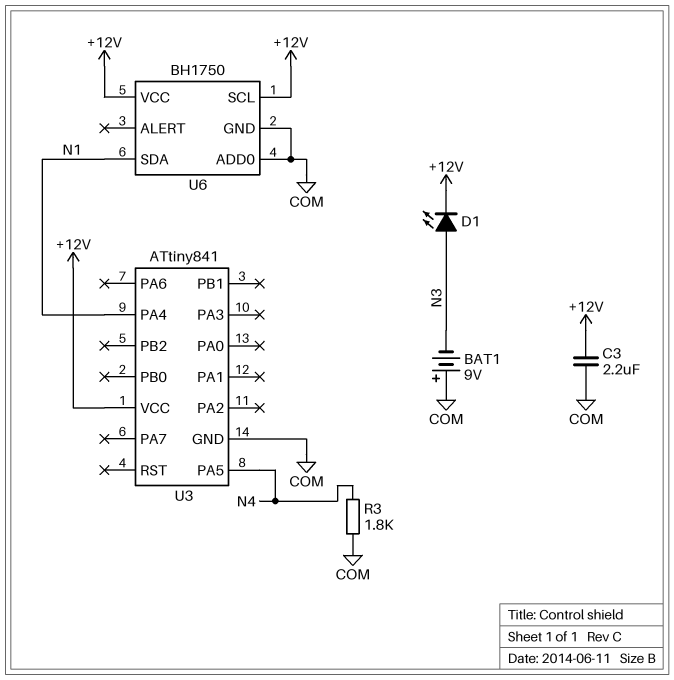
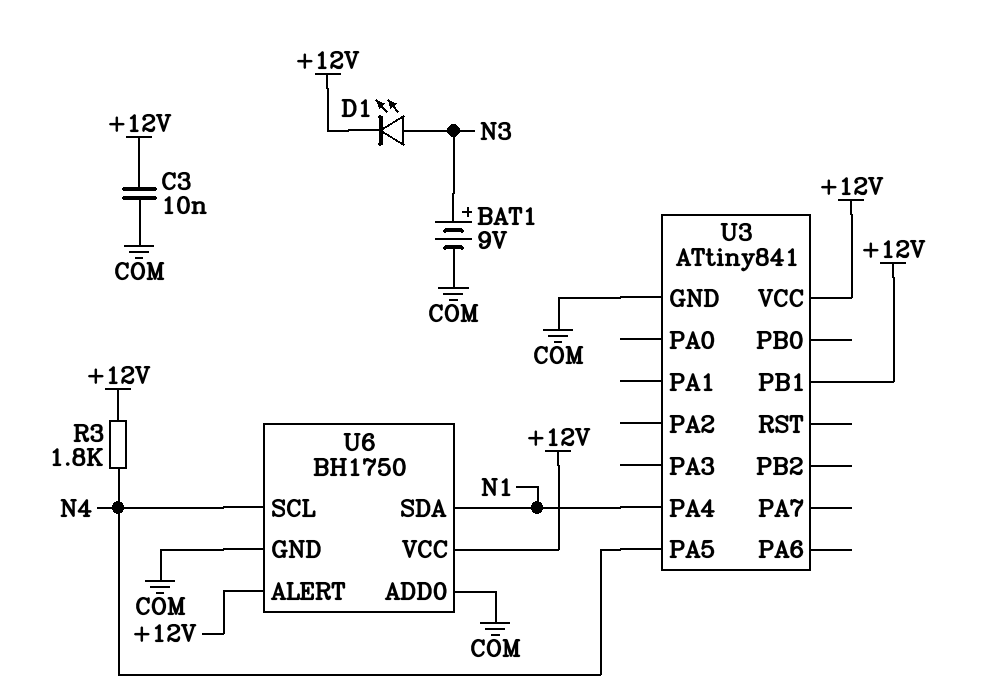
BAT1: 9V (plus COM, minus N3) -> 9V (plus N3, minus COM)
C3: 2.2uF (+12V, COM) -> 10nF (+12V, COM)
R3: 1.8k (COM, N4) -> 1.8k (+12V, N4)
U3 pin PB1: none -> +12V
U6 pin ALERT: none -> +12V
U6 pin SCL: +12V -> N4

